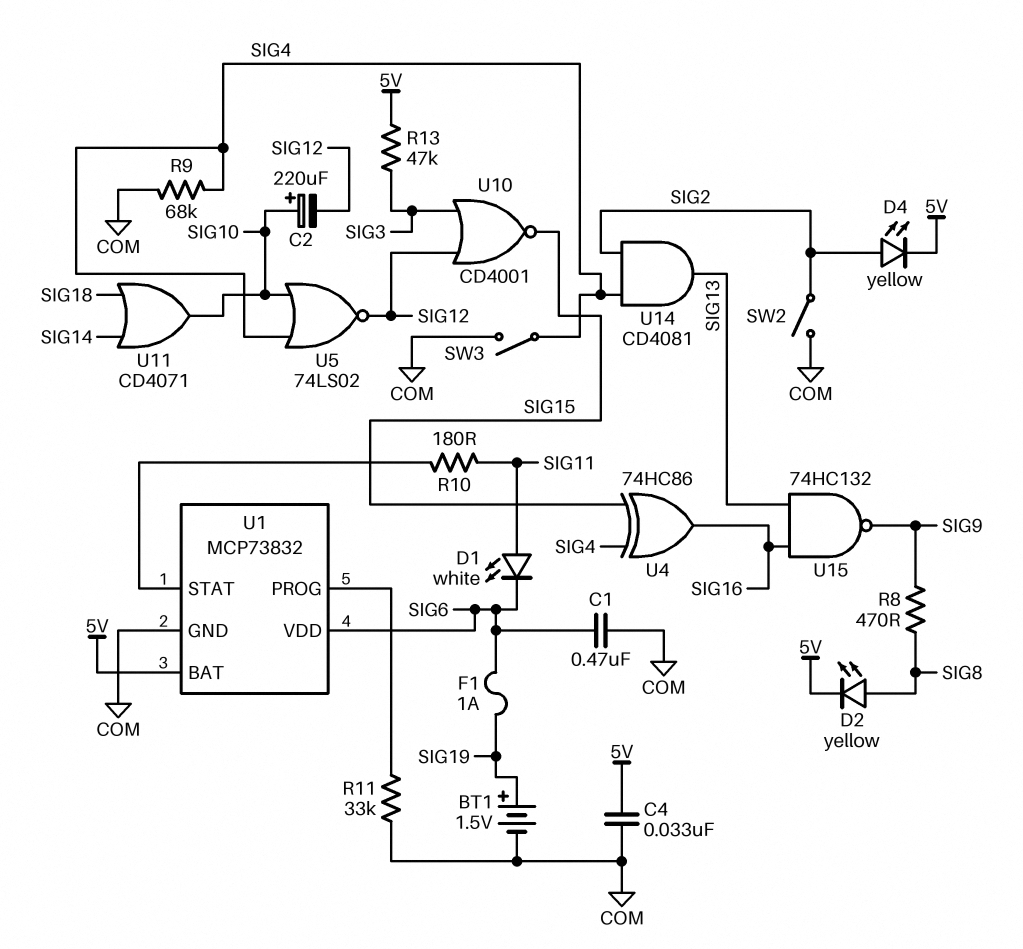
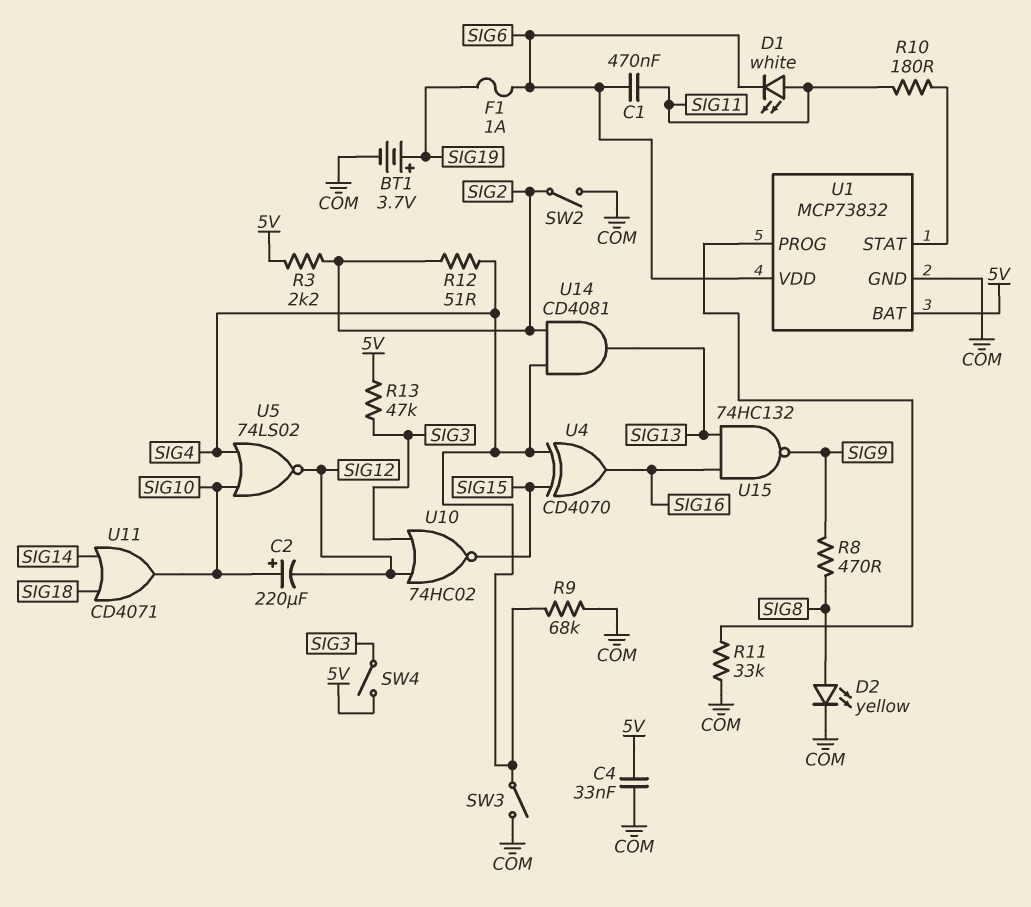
BT1: 1.5V (plus SIG19, minus COM) -> 3.7V (plus SIG19, minus COM)
C1: 470nF (COM, SIG6) -> 470nF (SIG6, SIG11)
D2: LED yellow (A SIG8, K 5V) -> LED yellow (A SIG8, K COM)
D4: LED yellow (A SIG2, K 5V) -> none
R3: none -> 2.2k (5V, SIG2)
R12: none -> 51 (SIG2, SIG4)
SW4: none -> switch (5V, SIG3)
U4: XOR 74HC86 (in SIG4, in SIG15, out SIG16) -> XOR CD4070 (in SIG4, in SIG15, out SIG16)
U10: NOR CD4001 (in SIG3, in SIG12, out SIG15) -> NOR 74HC02 (in SIG3, in SIG12, out SIG15)

